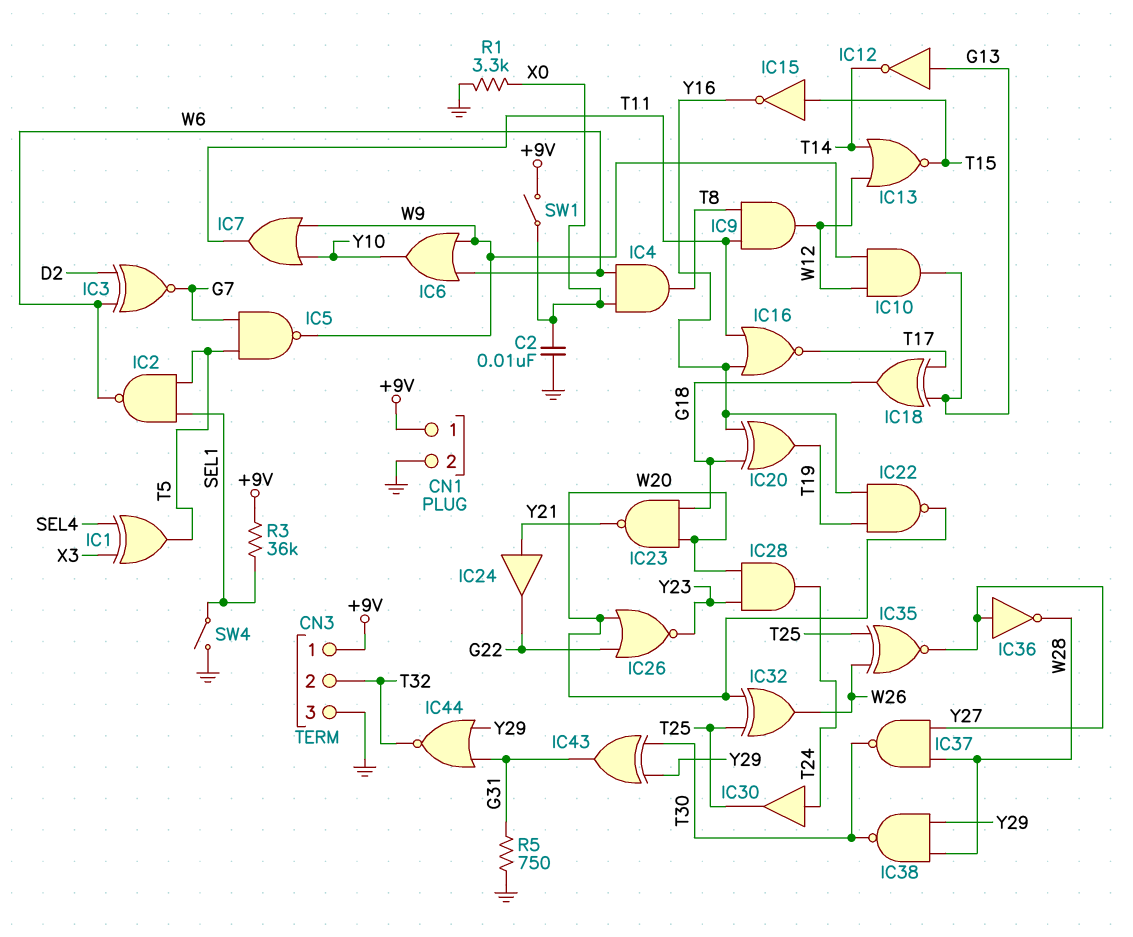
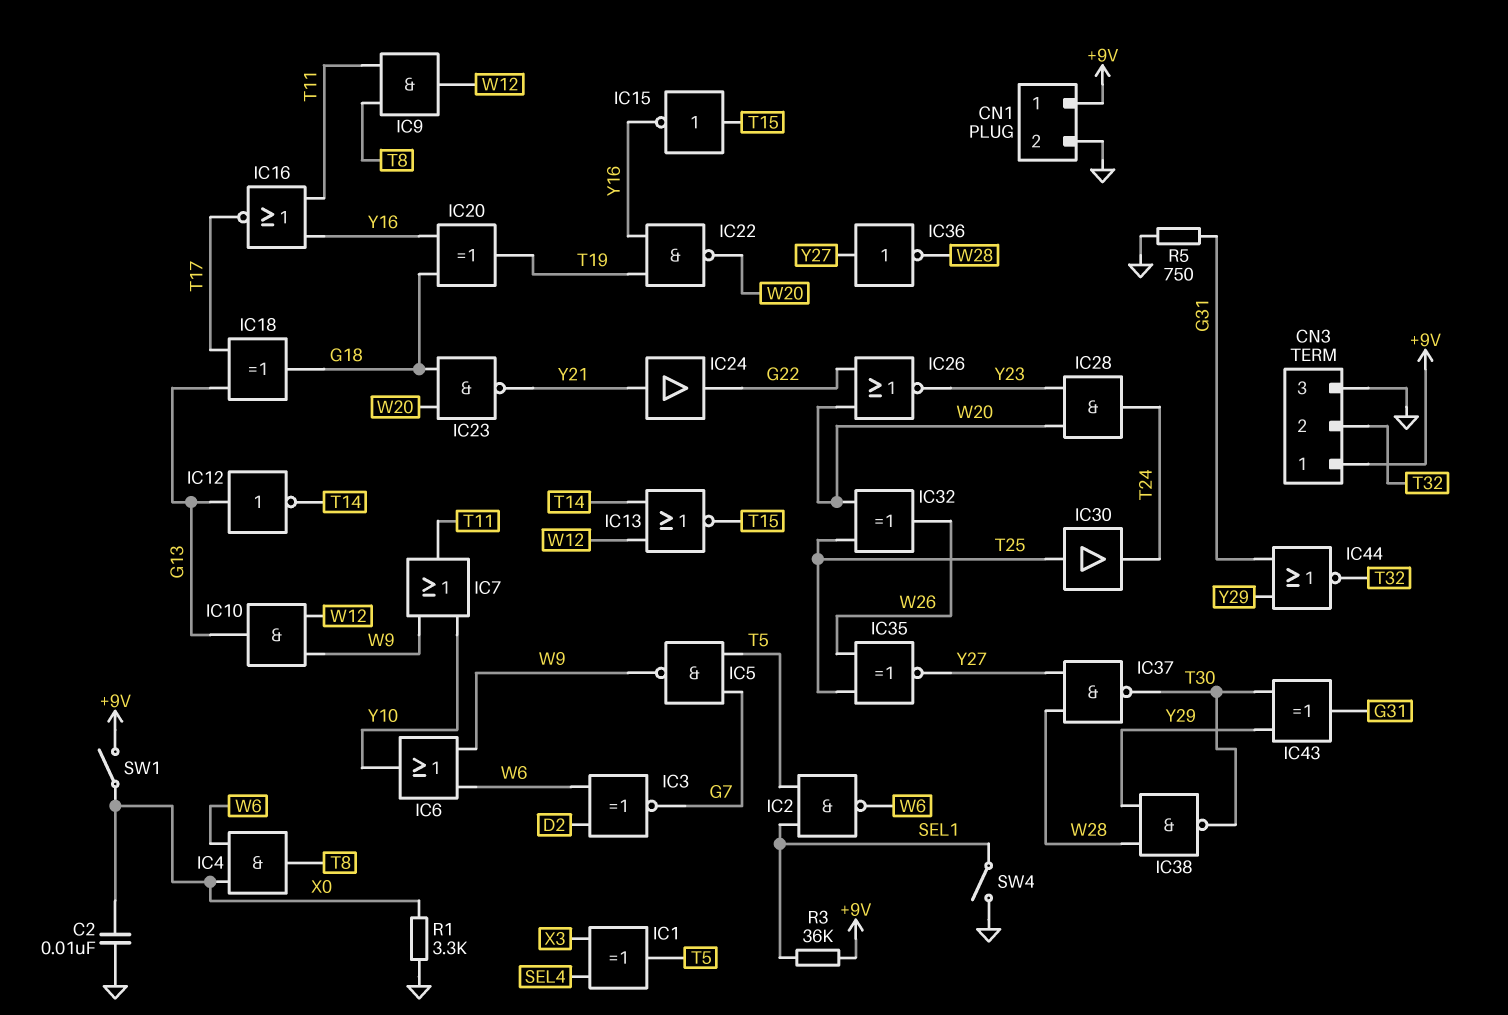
IC30: buffer (in T24, out T25) -> buffer (in T25, out T24)

